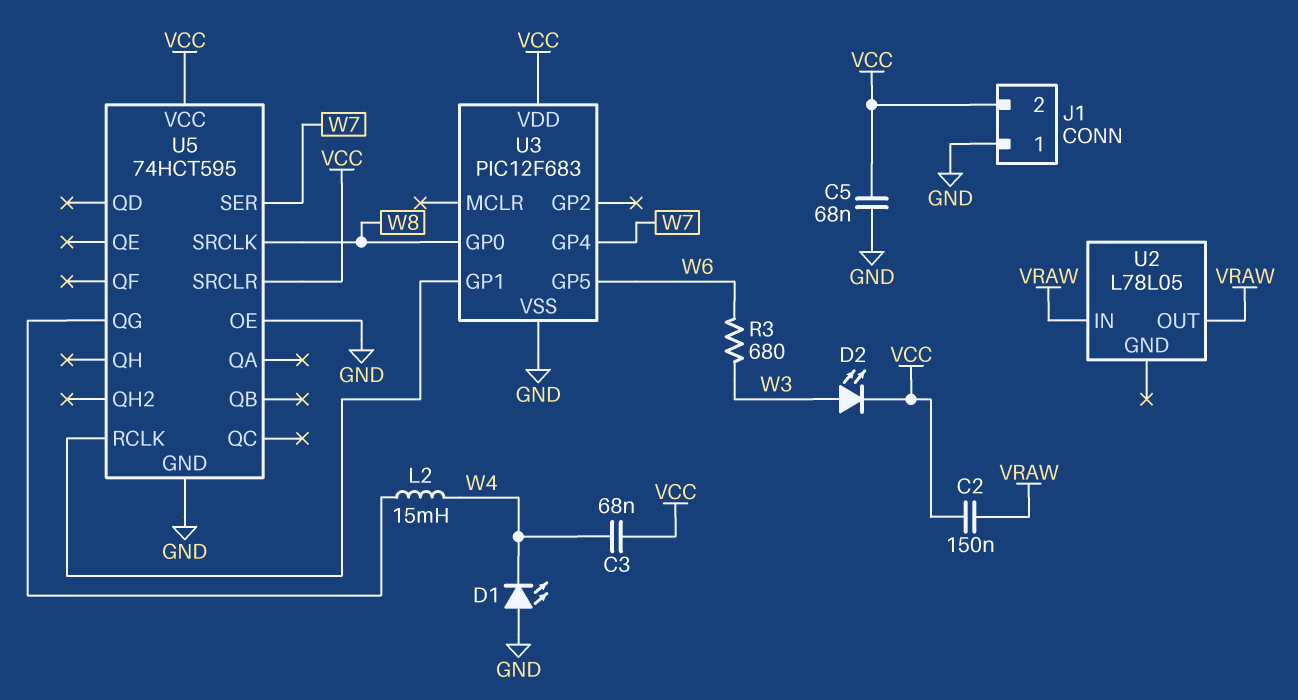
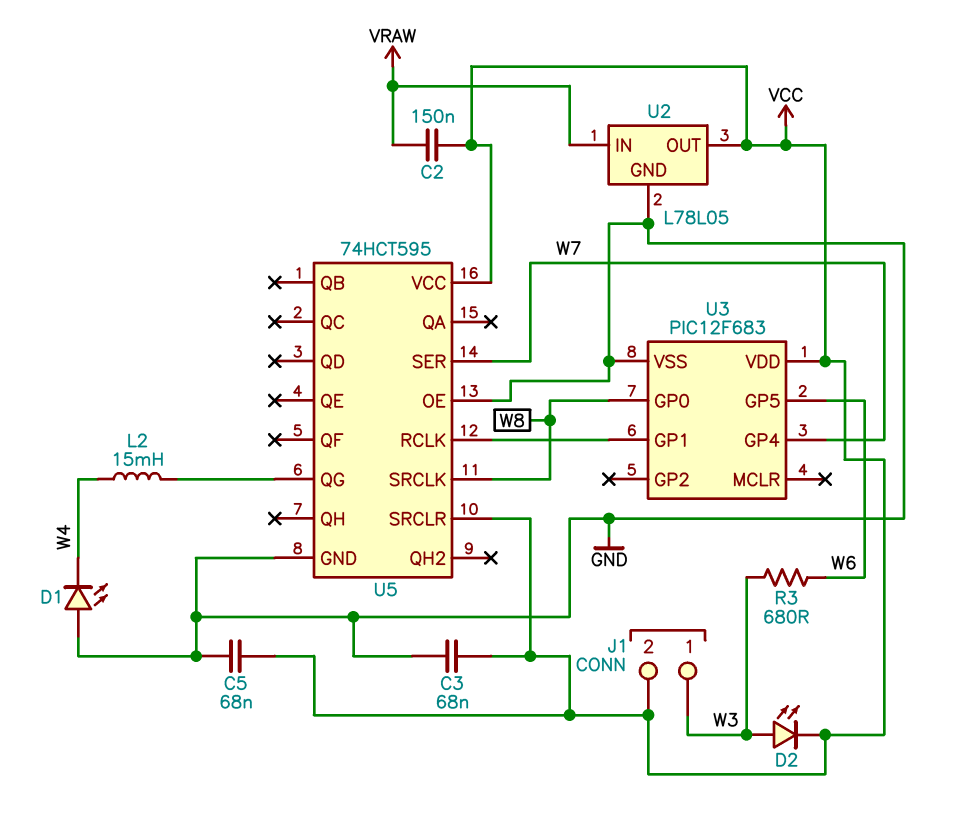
C3: 68nF (VCC, W4) -> 68nF (GND, VCC)
J1 pin 1: GND -> W3
U2 pin GND: none -> GND
U2 pin OUT: VRAW -> VCC

